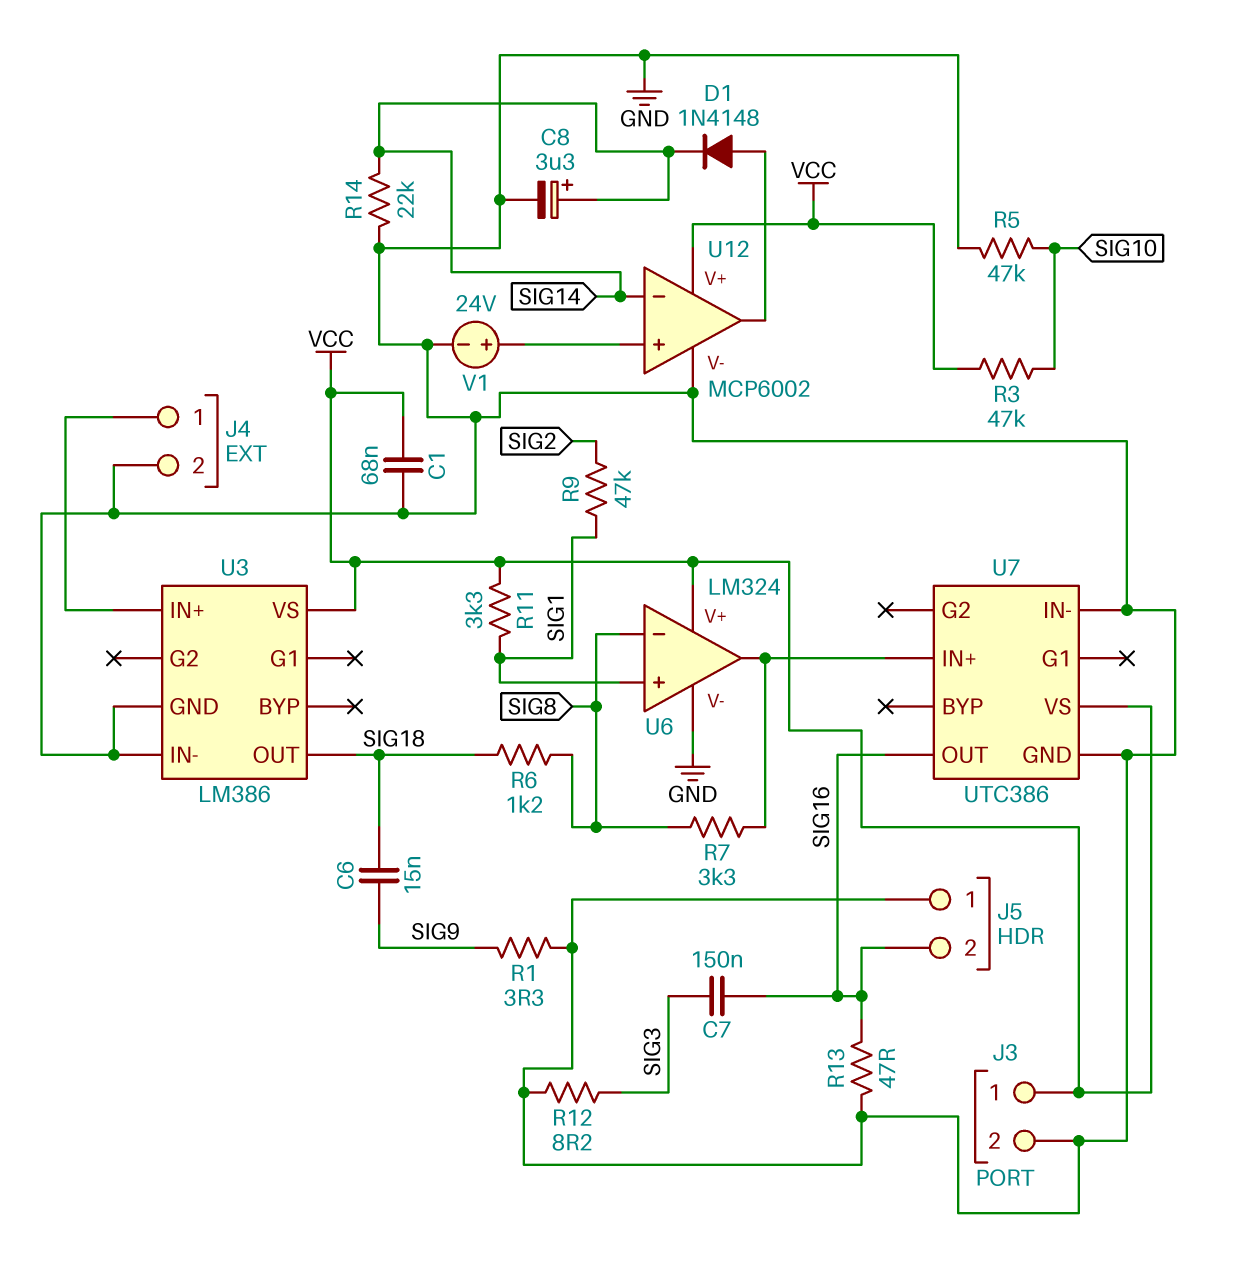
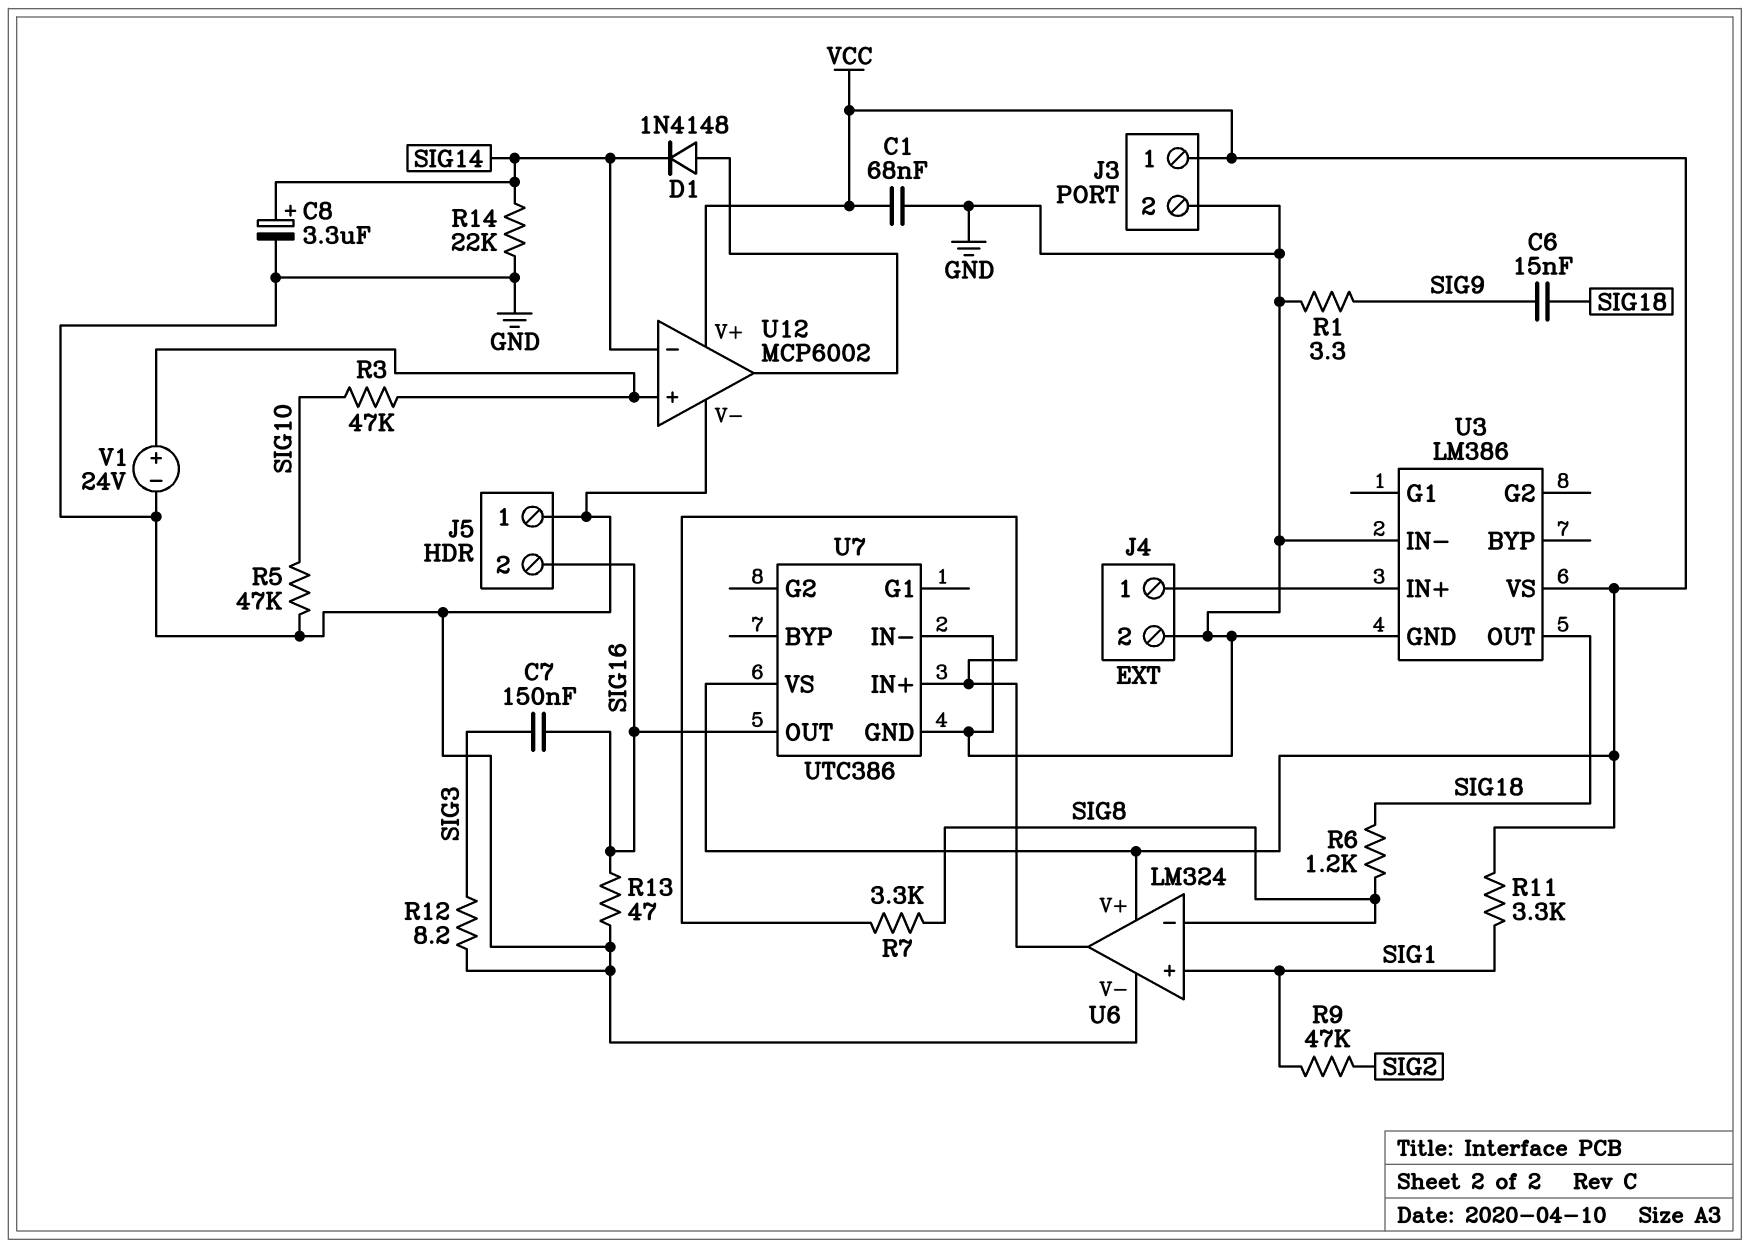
R3: 47k (SIG10, VCC) -> 47k (SIG10, U12/in+)

